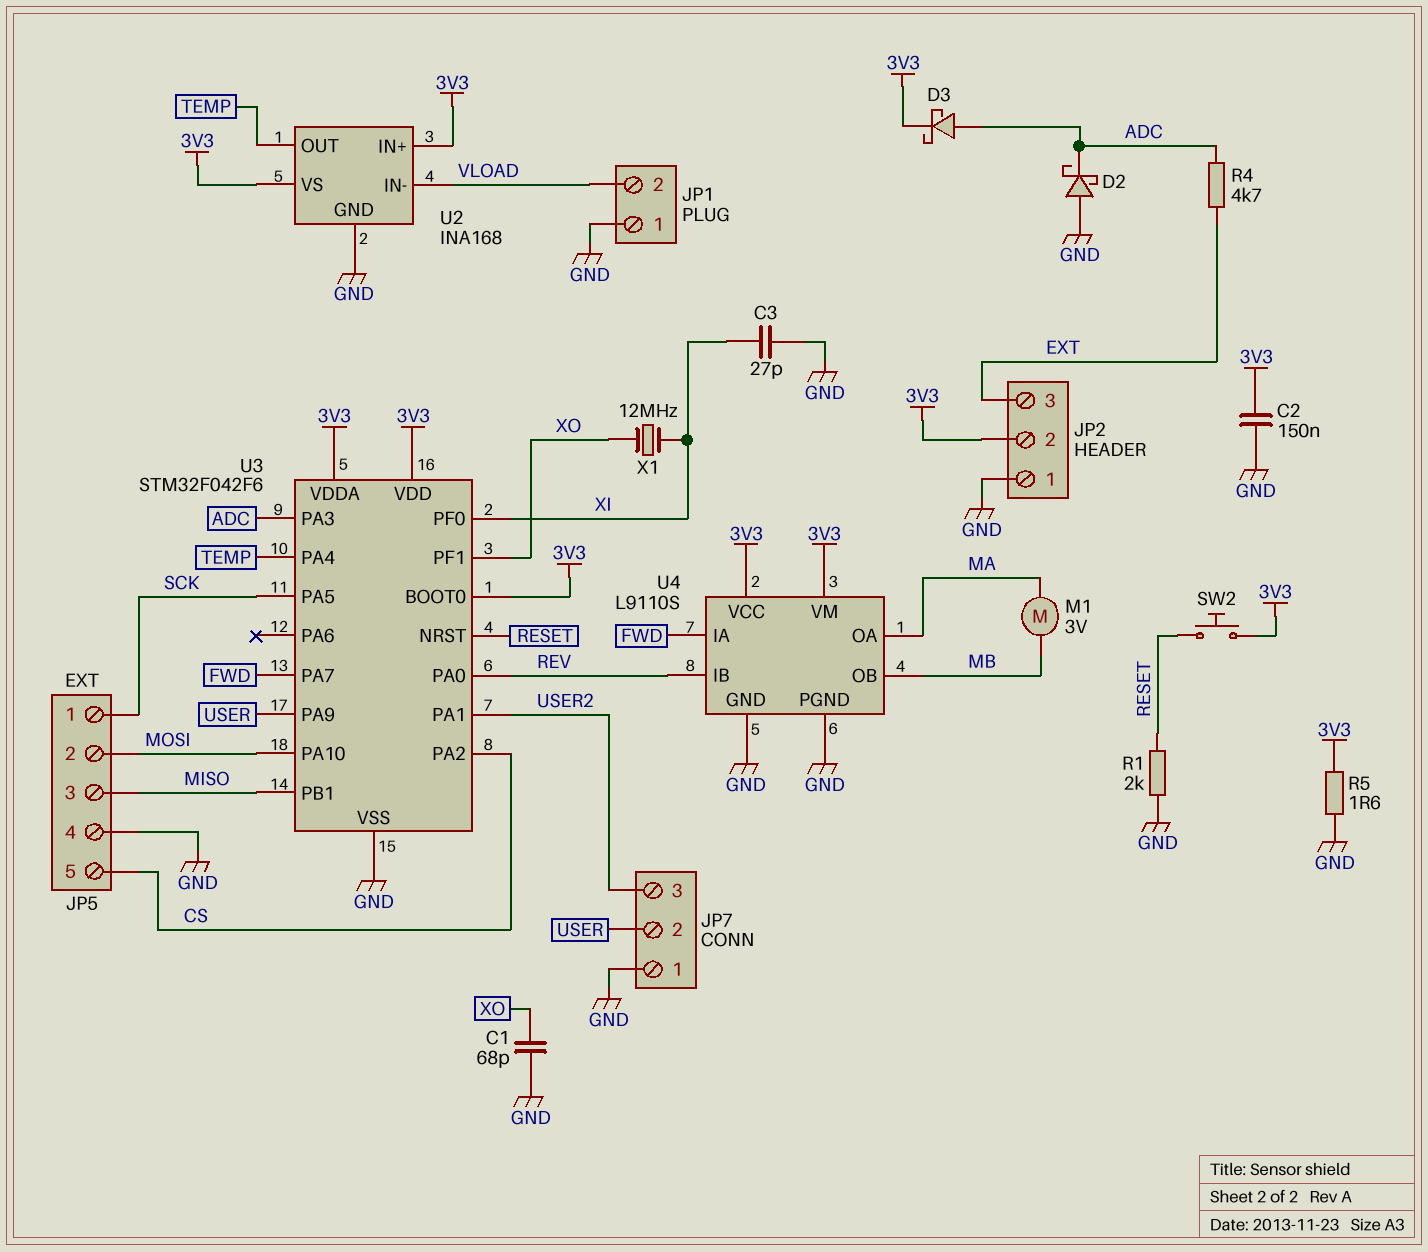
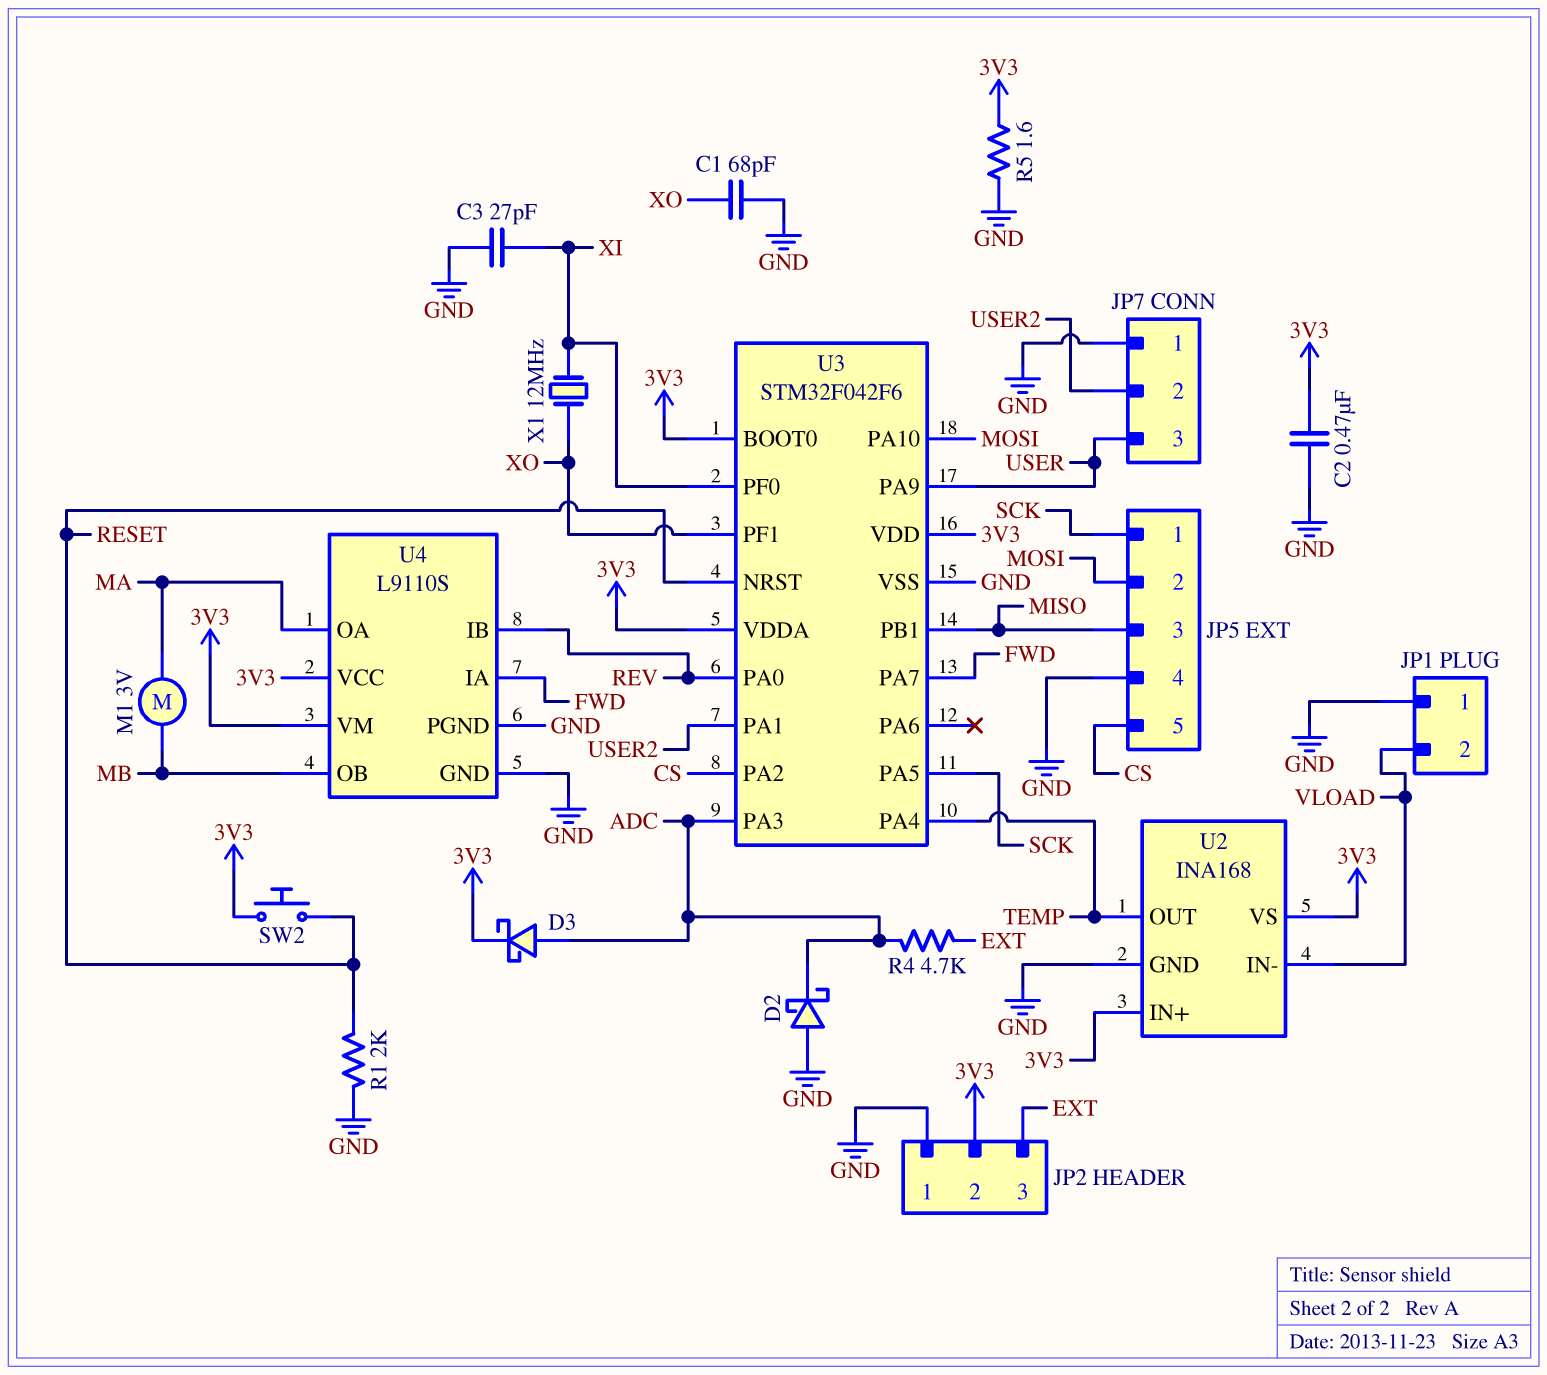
C2: 150nF (3V3, GND) -> 470nF (3V3, GND)
JP7 pin 2: USER -> USER2
JP7 pin 3: USER2 -> USER

